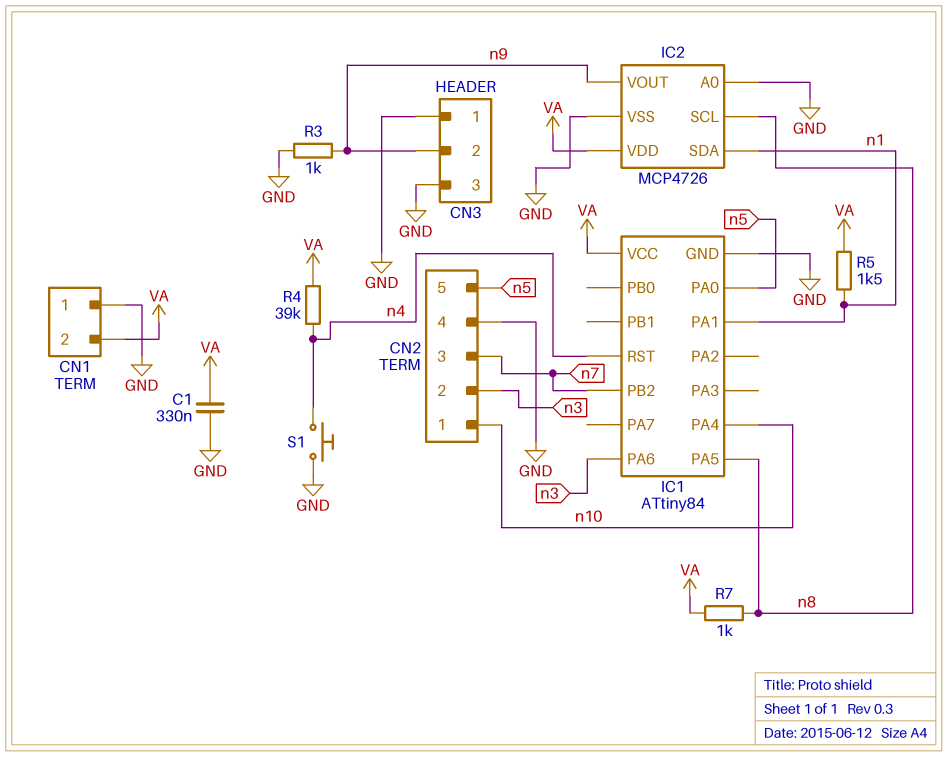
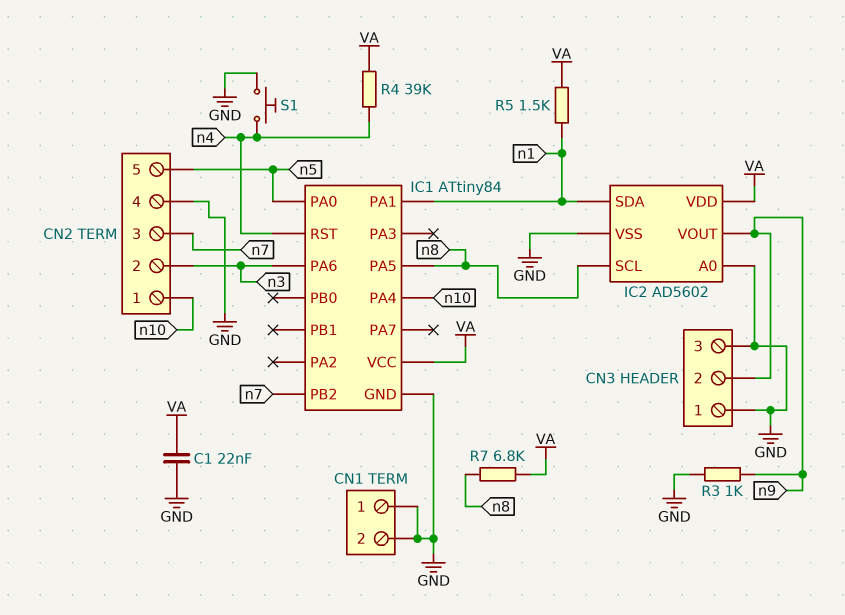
C1: 330nF (GND, VA) -> 22nF (GND, VA)
CN1 pin 2: VA -> GND
IC2: MCP4726 -> AD5602
R7: 1k (VA, n8) -> 6.8k (VA, n8)

